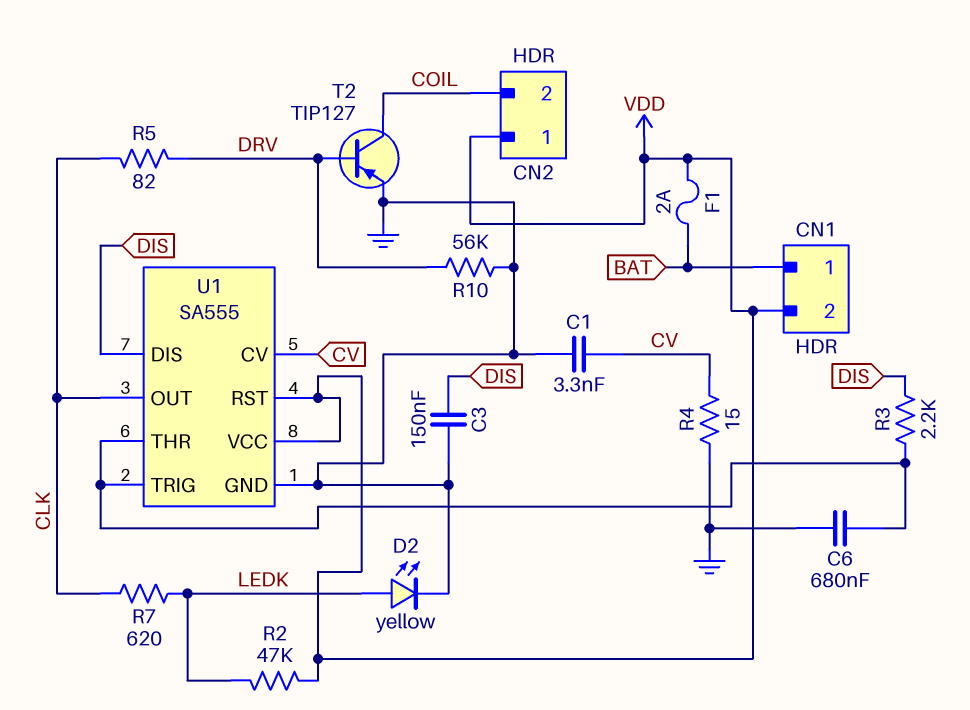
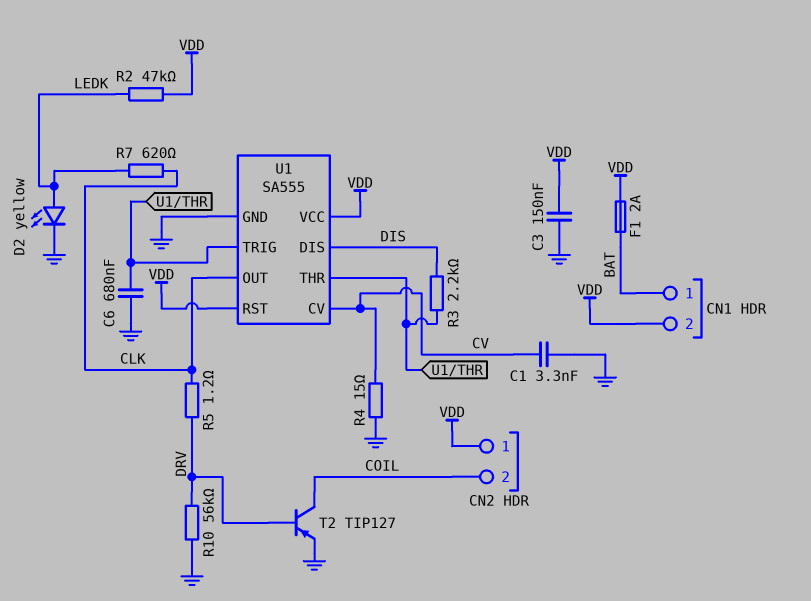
C3: 150nF (DIS, GND) -> 150nF (GND, VDD)
R5: 82 (CLK, DRV) -> 1.2 (CLK, DRV)

